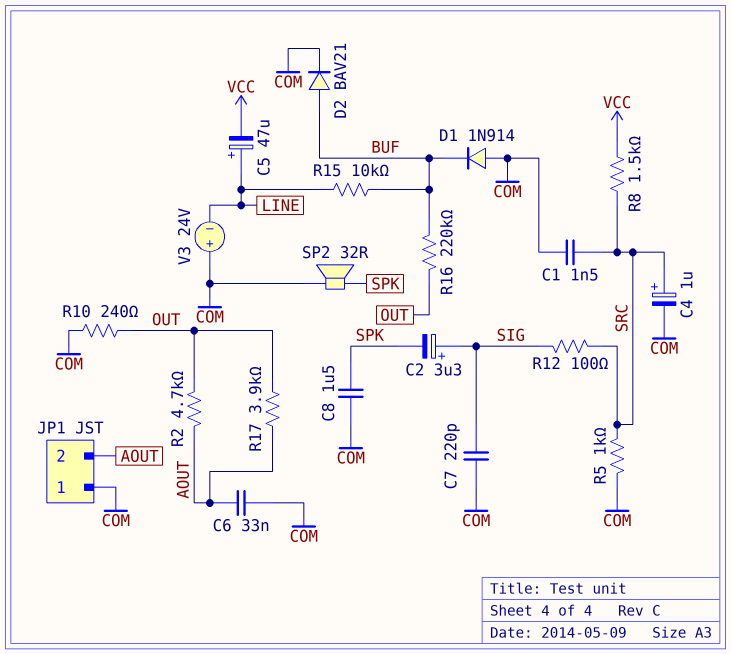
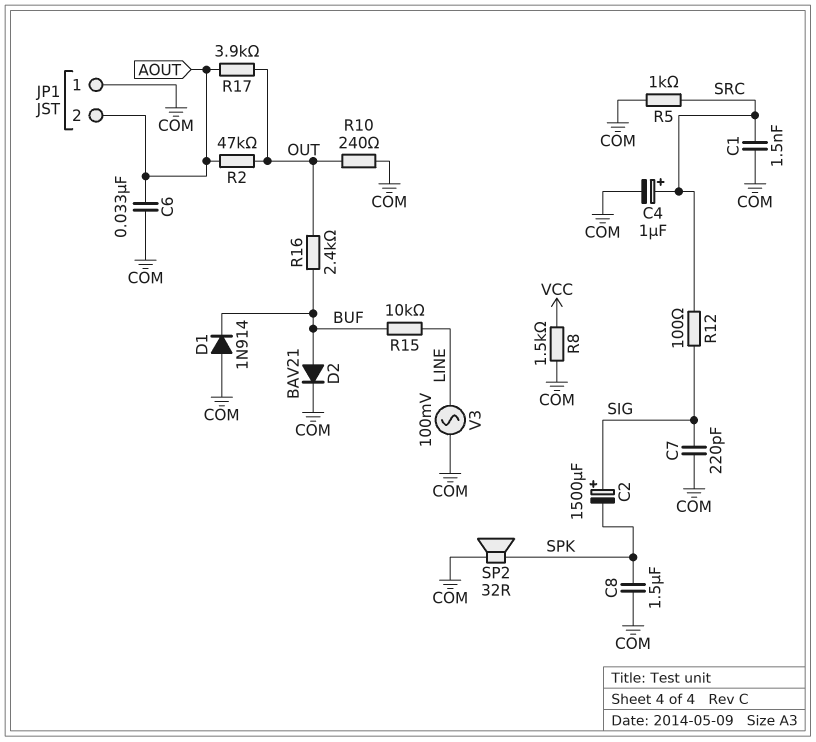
C2: 3.3uF (plus SIG, minus SPK) -> 1500uF (plus SIG, minus SPK)
C5: 47uF (plus LINE, minus VCC) -> none
R2: 4.7k (AOUT, OUT) -> 47k (AOUT, OUT)
R8: 1.5k (SRC, VCC) -> 1.5k (COM, VCC)
R16: 220k (BUF, OUT) -> 2.4k (BUF, OUT)
V3: 24V (plus COM, minus LINE) -> AC 100mV (COM, LINE)

